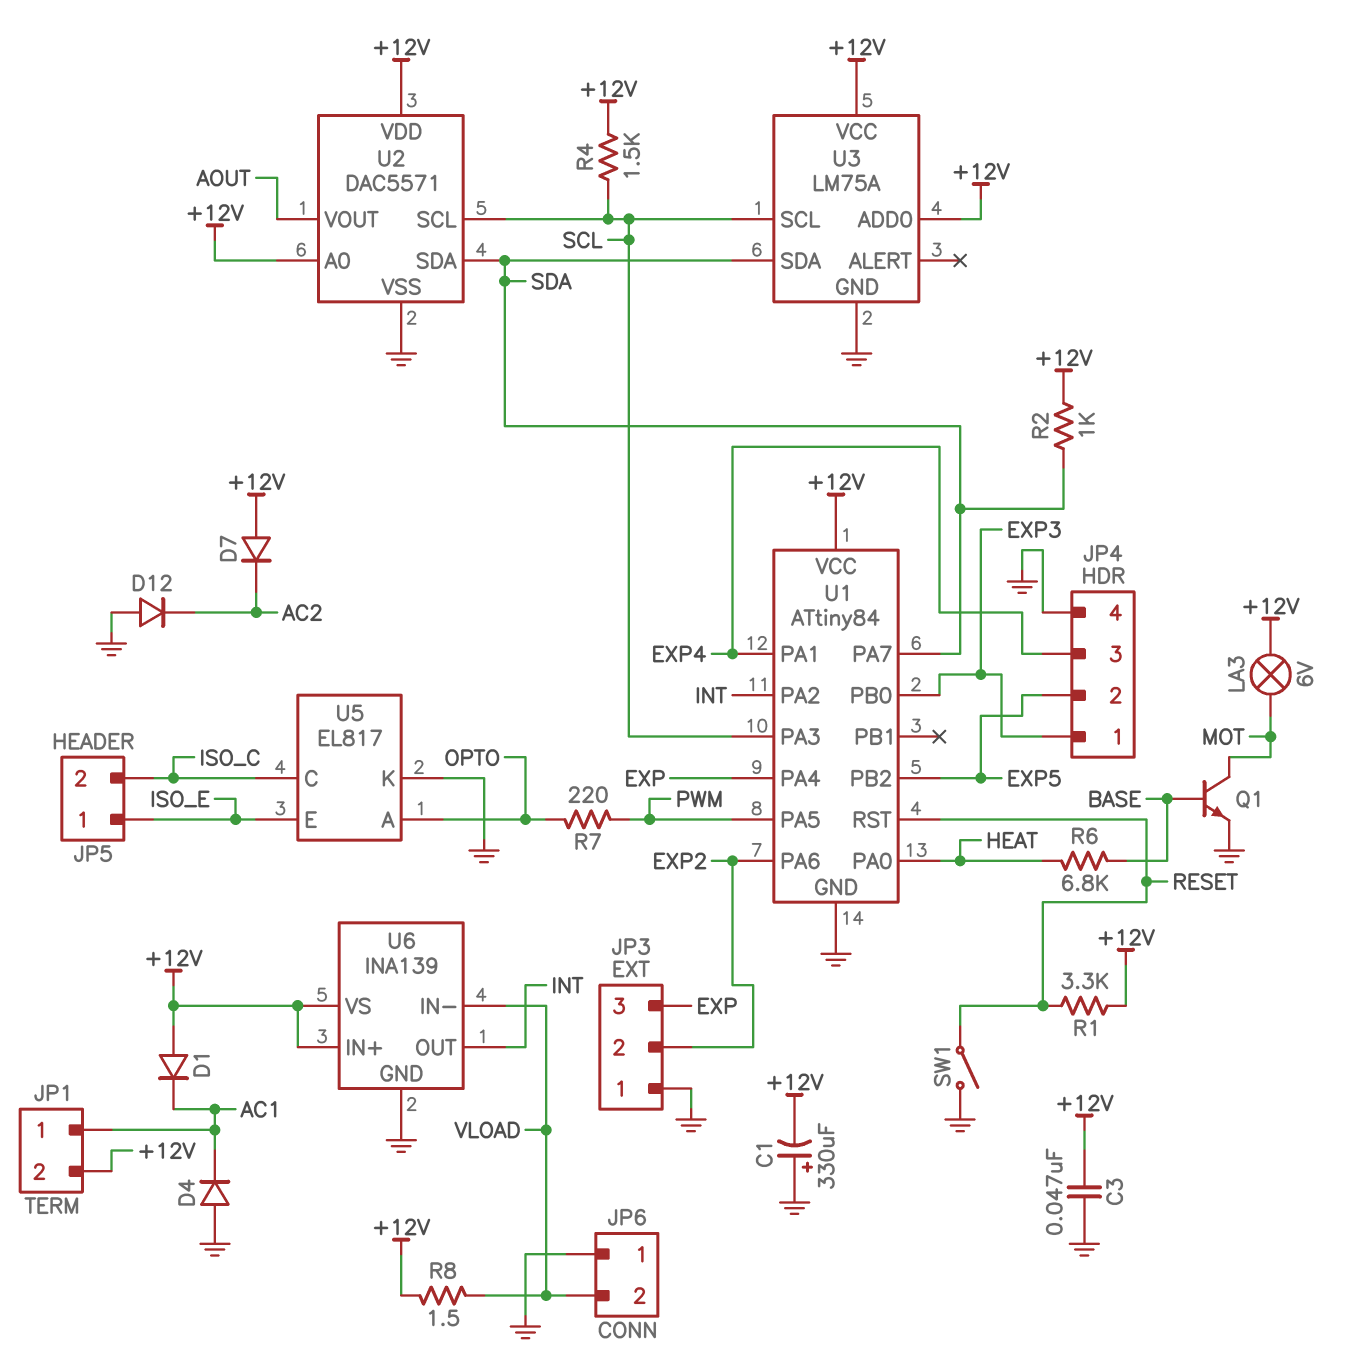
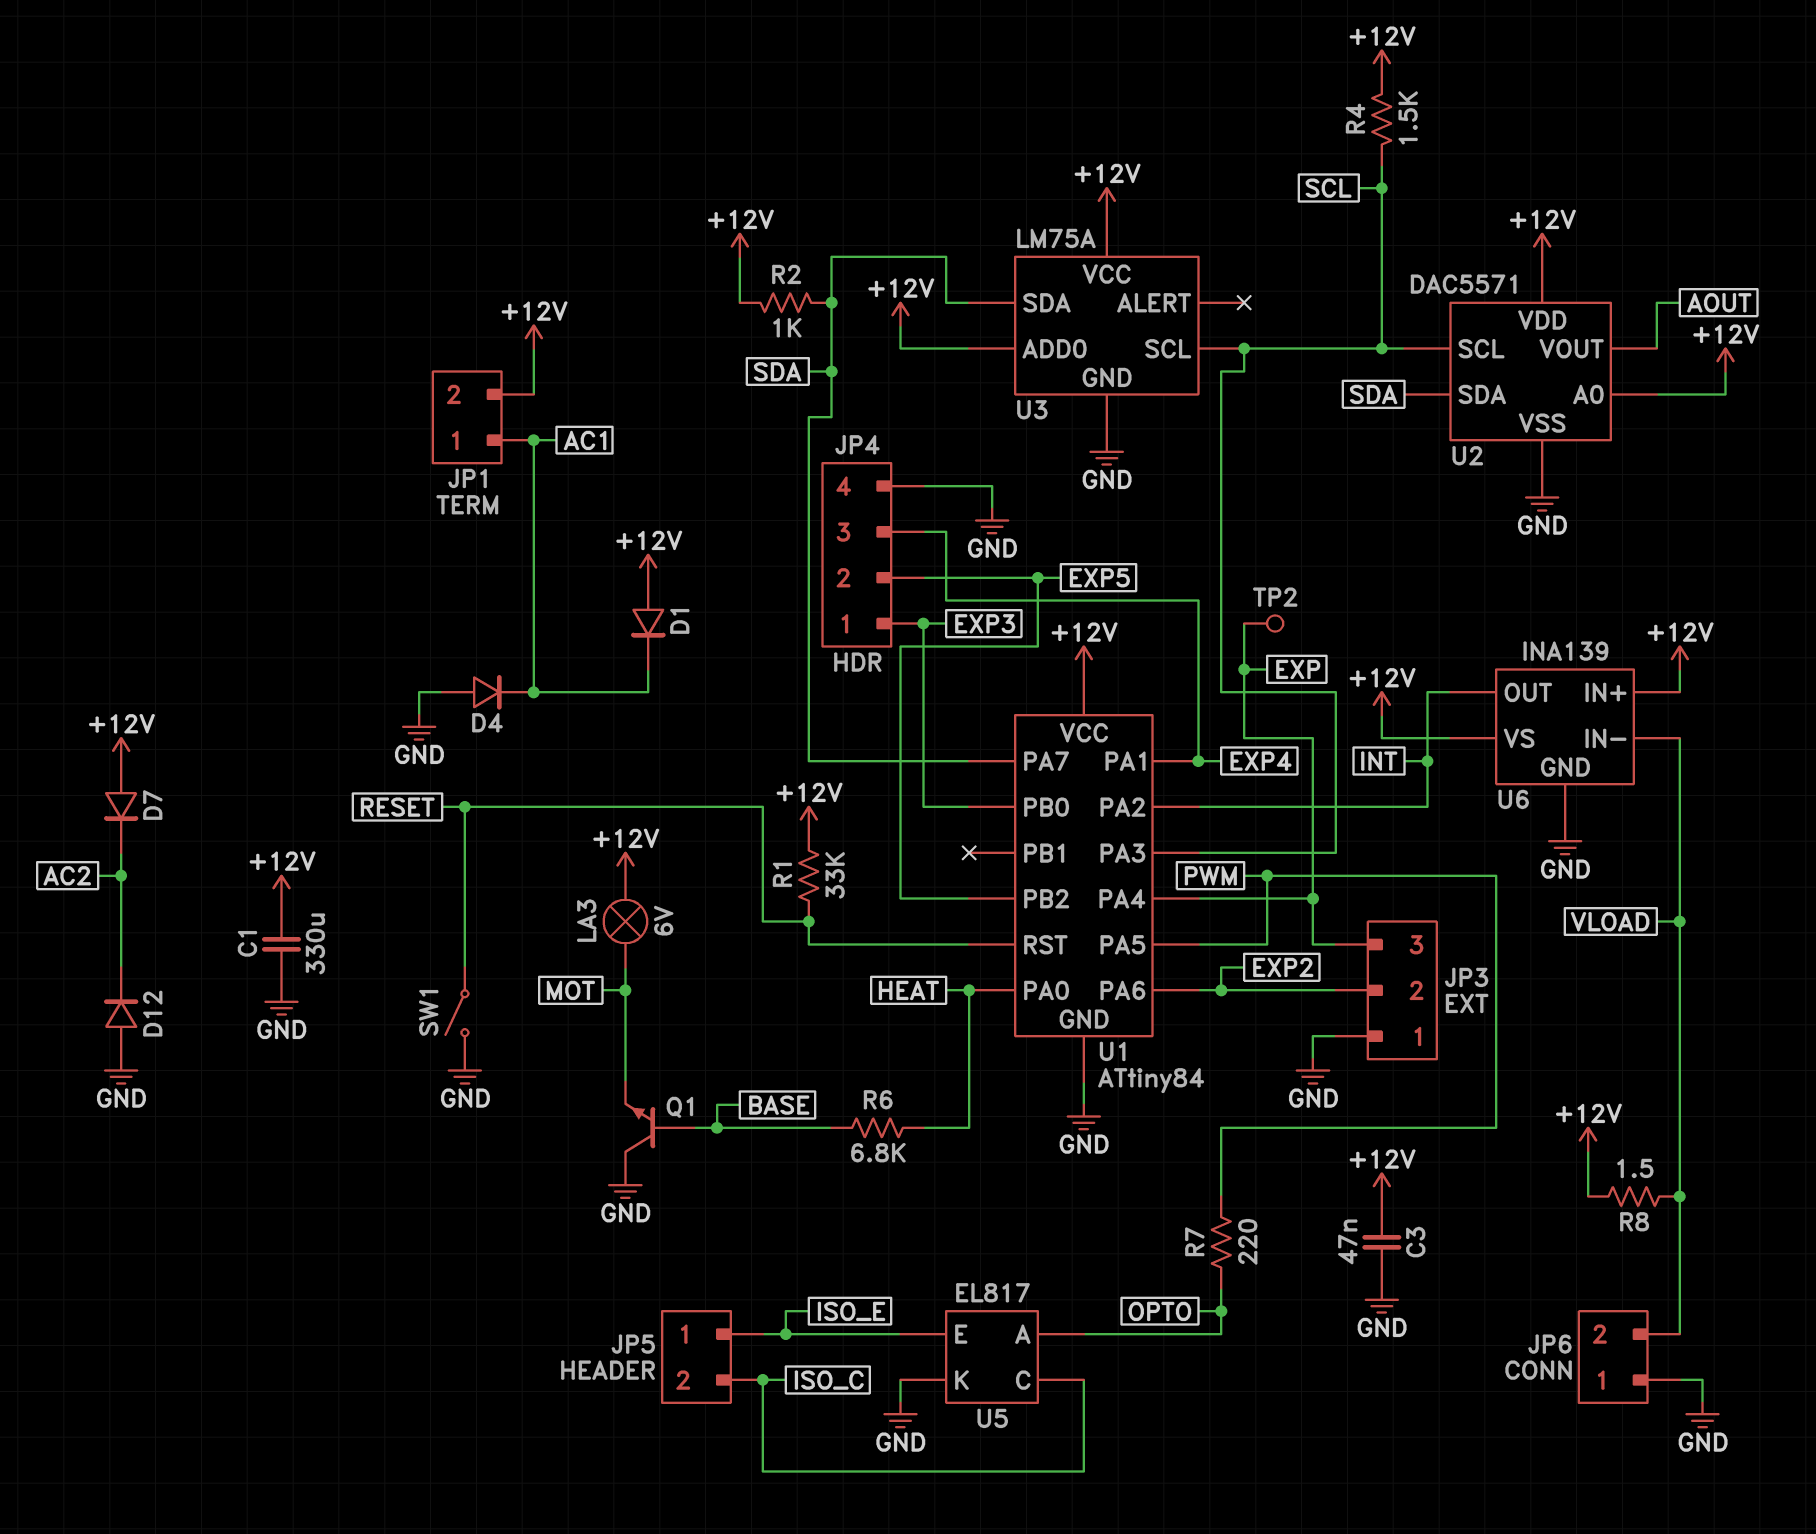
C1: 330uF (plus GND, minus +12V) -> 330uF (+12V, GND)
Q1: NPN (B BASE, C MOT, E GND) -> NPN (B BASE, C GND, E MOT)
R1: 3.3k (+12V, RESET) -> 33k (+12V, RESET)
TP2: none -> test point (EXP)

